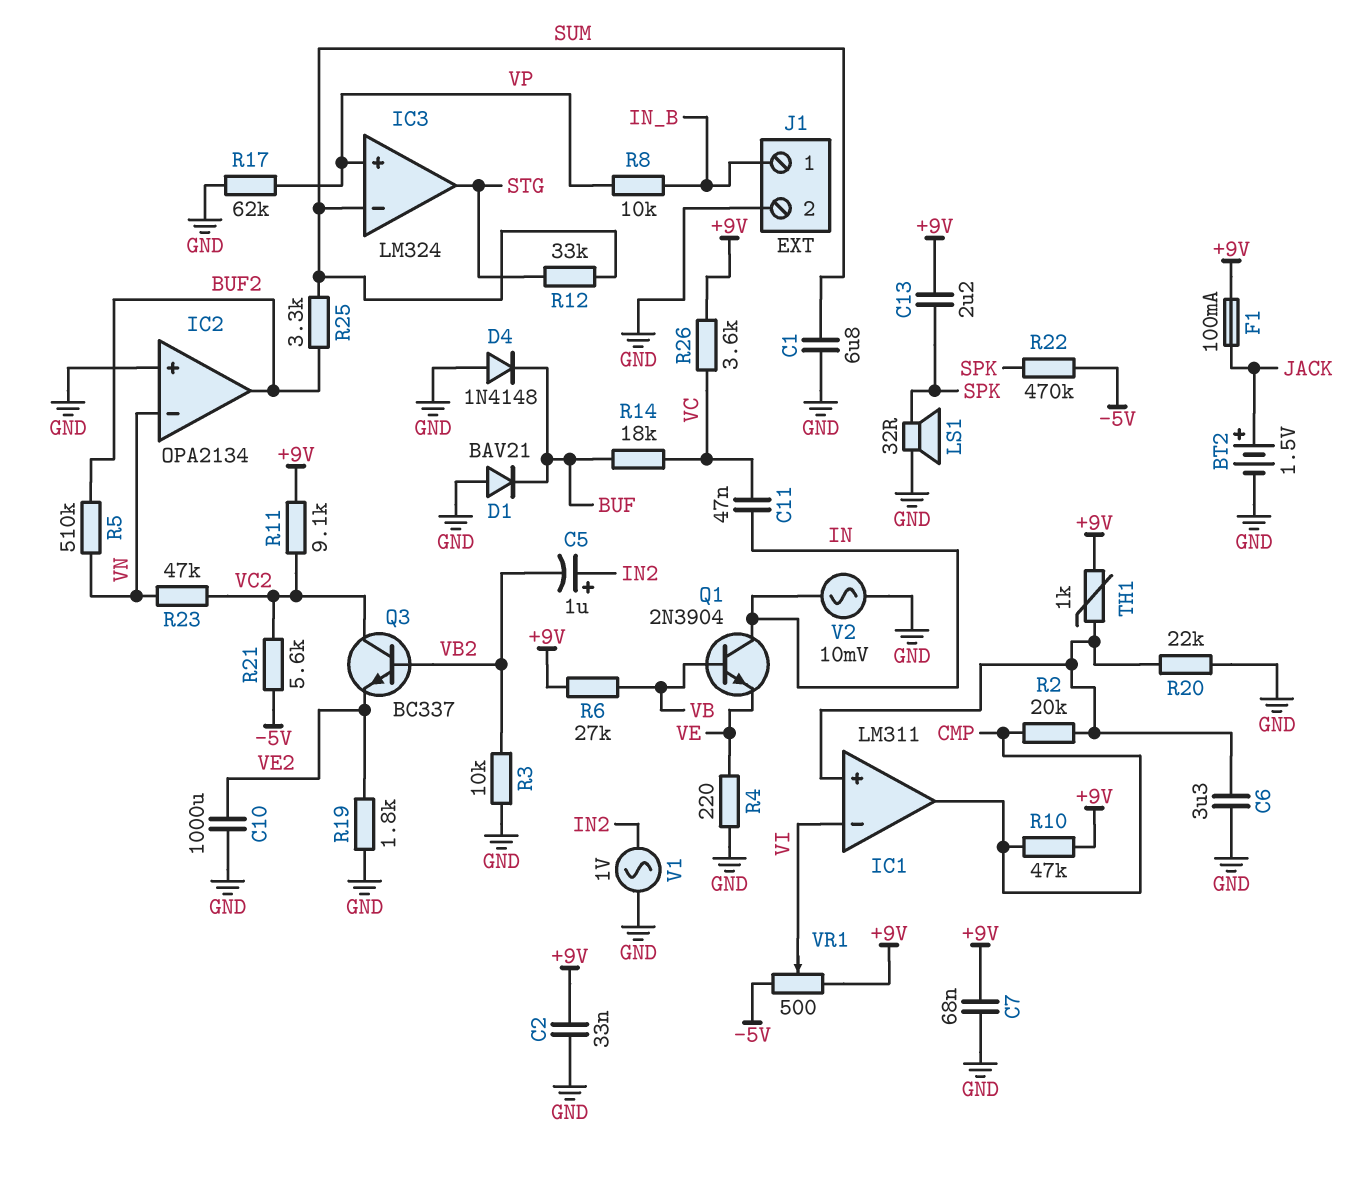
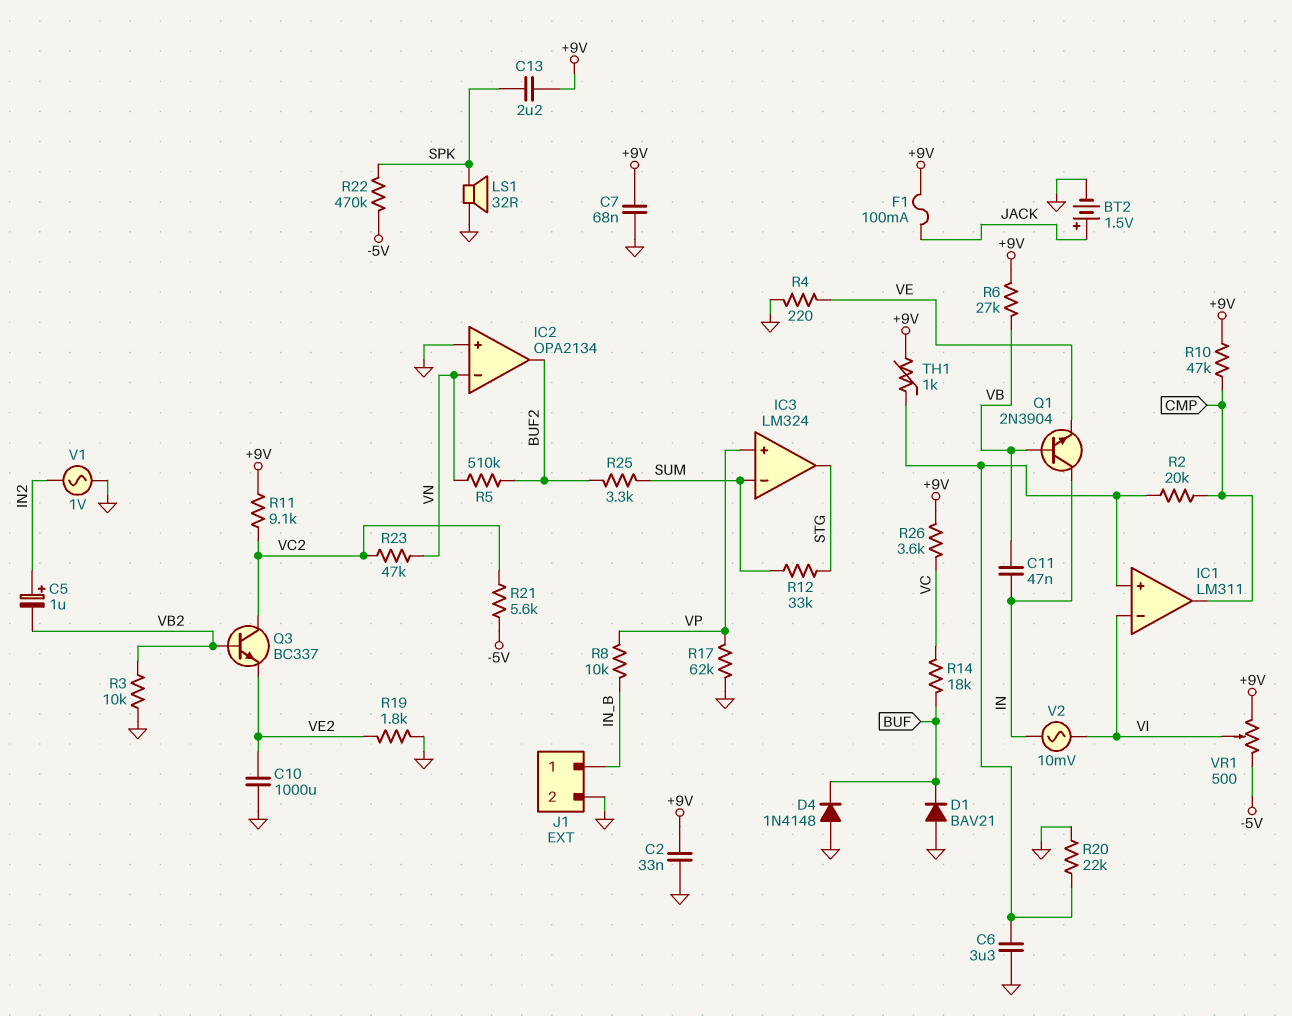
C1: 6.8uF (GND, SUM) -> none
C11: 47nF (IN, VC) -> 47nF (IN, VB)
V2: AC 10mV (GND, IN) -> AC 10mV (IN, VI)

